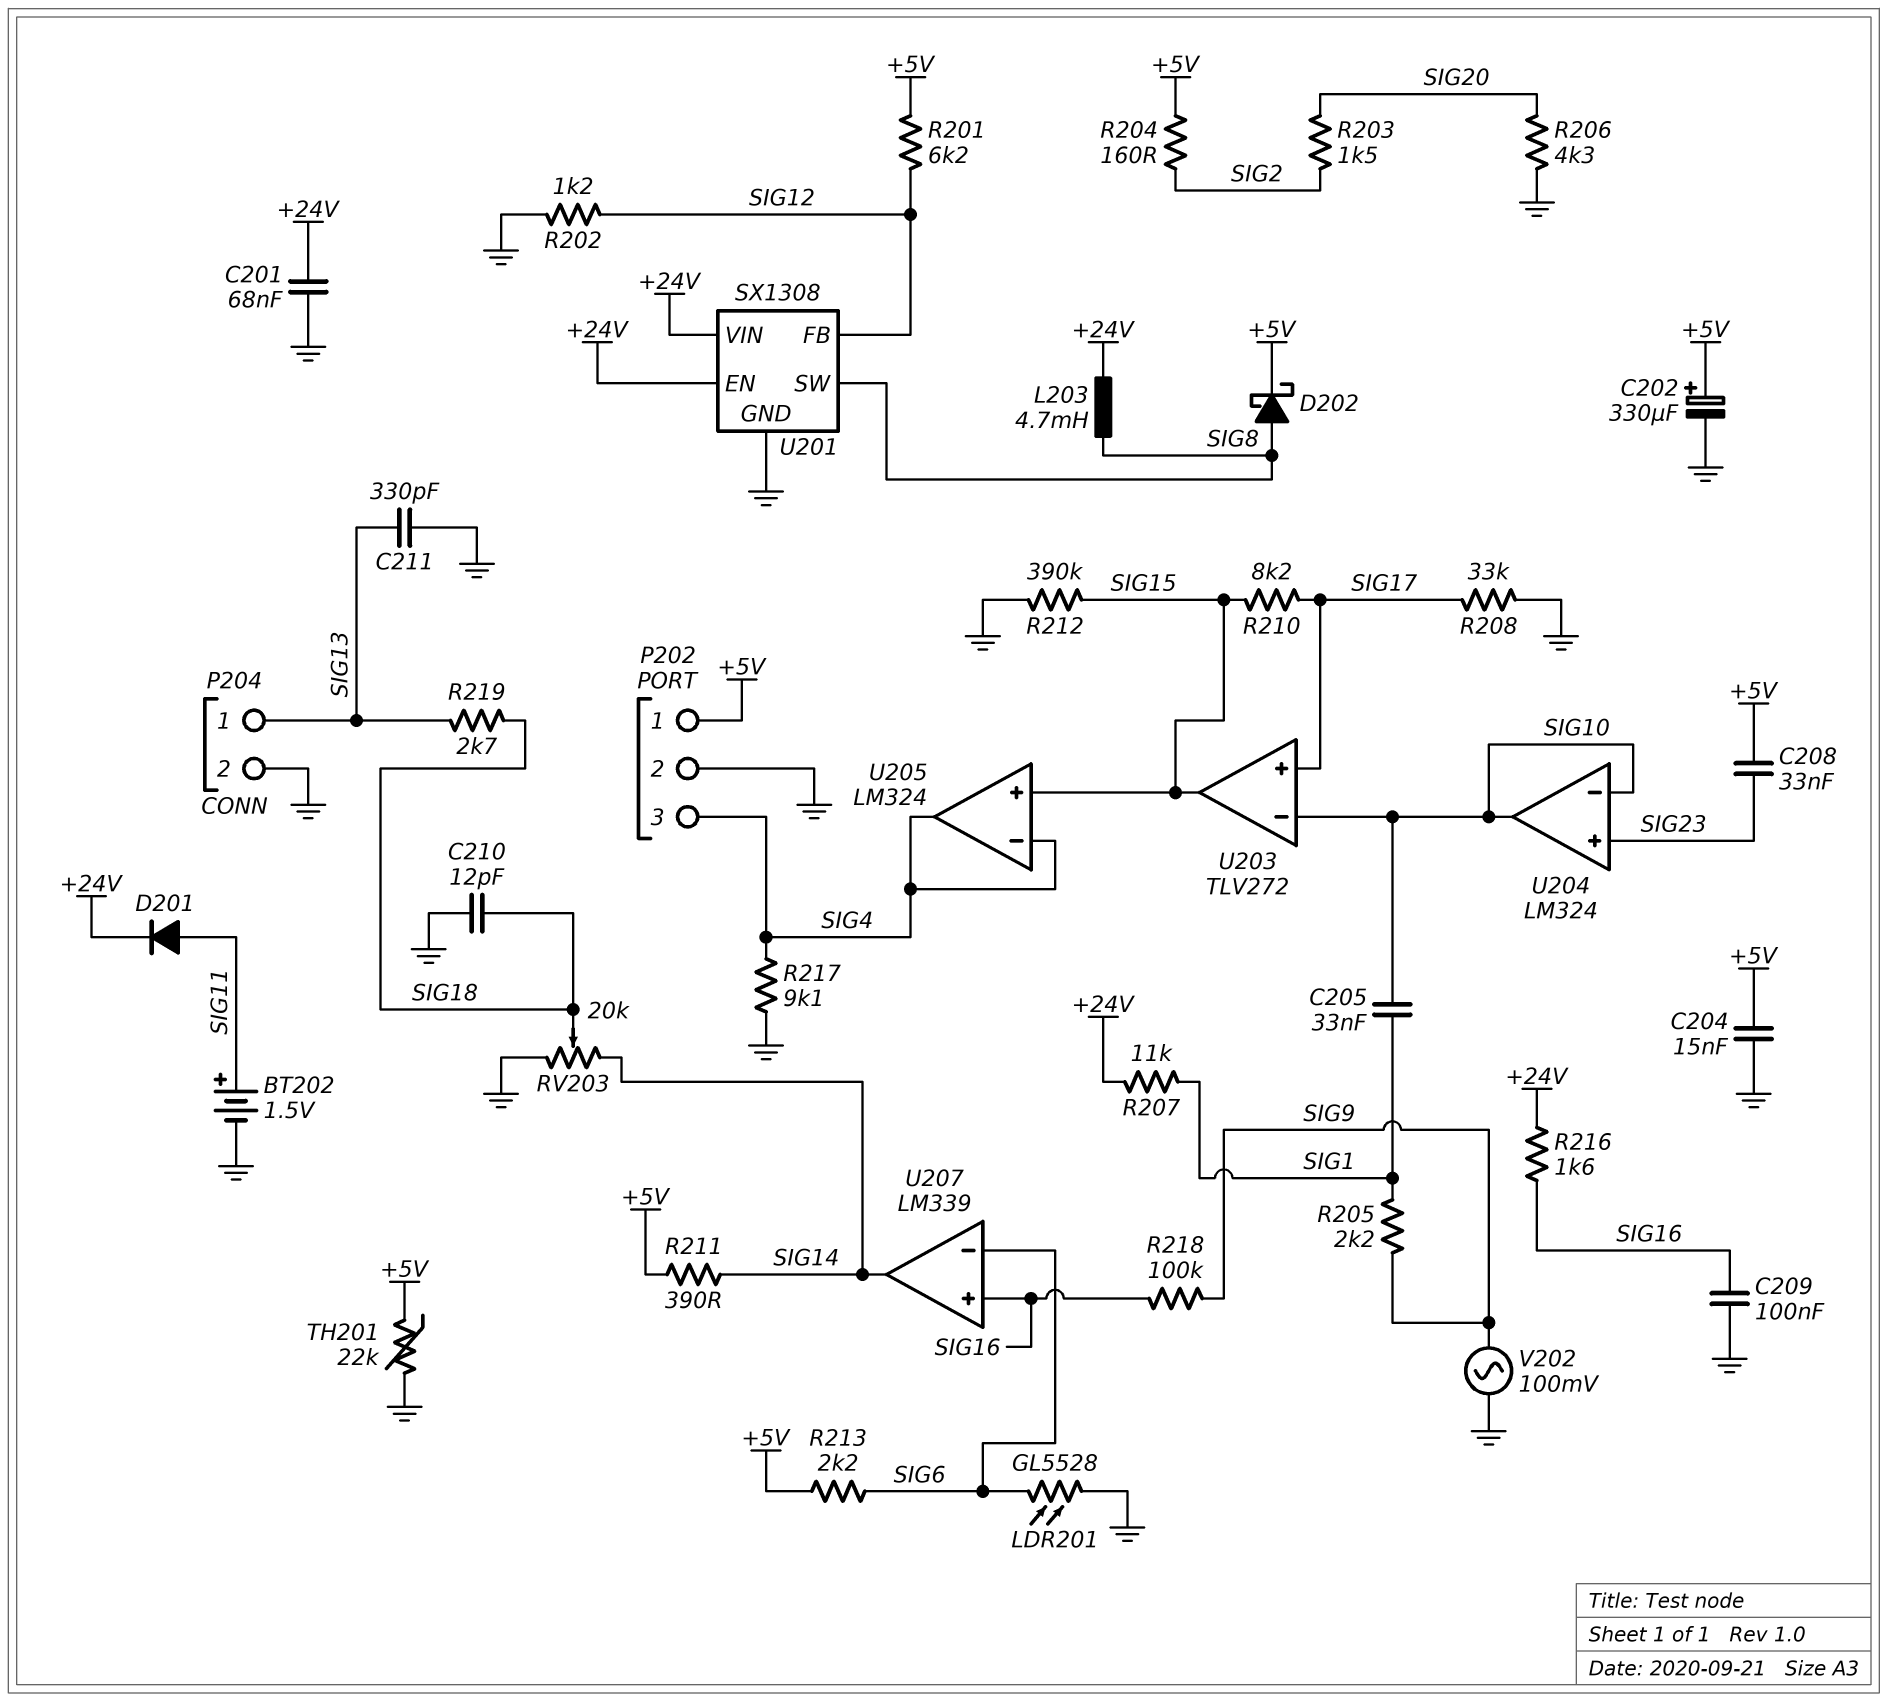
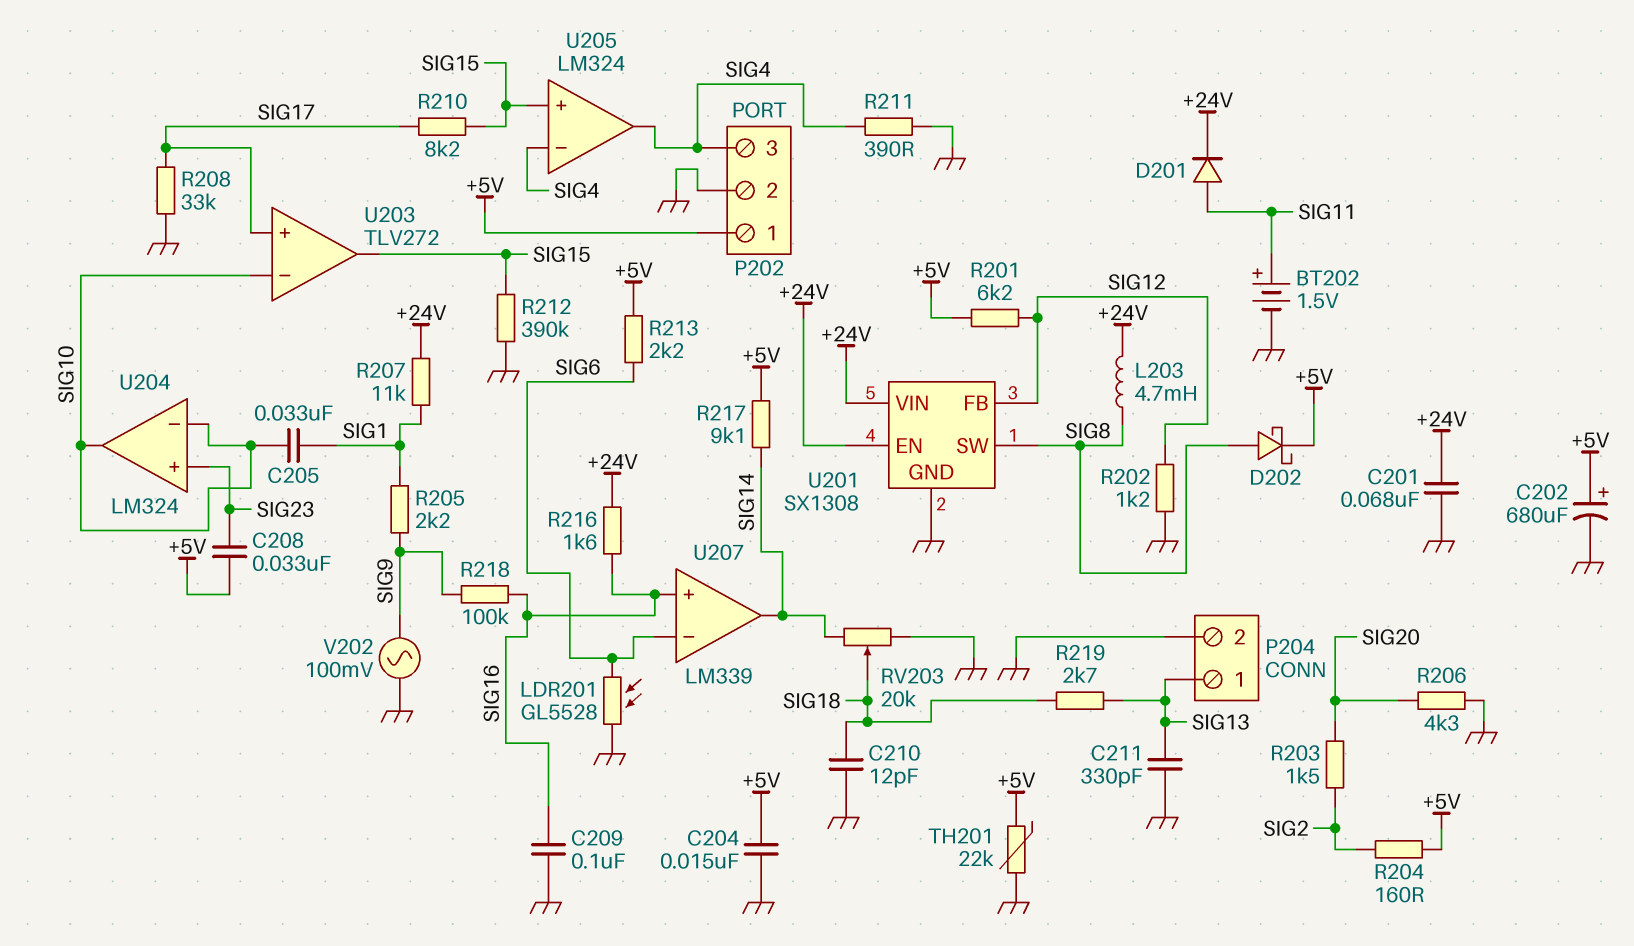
C202: 330uF (plus +5V, minus GND) -> 680uF (plus +5V, minus GND)
R211: 390 (+5V, SIG14) -> 390 (GND, SIG4)
R217: 9.1k (GND, SIG4) -> 9.1k (+5V, SIG14)

